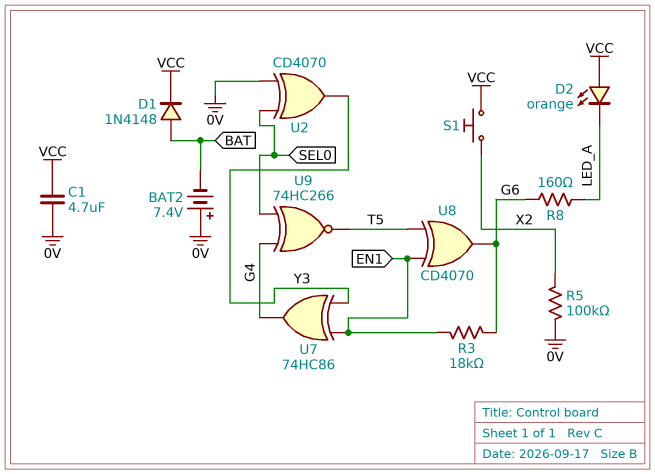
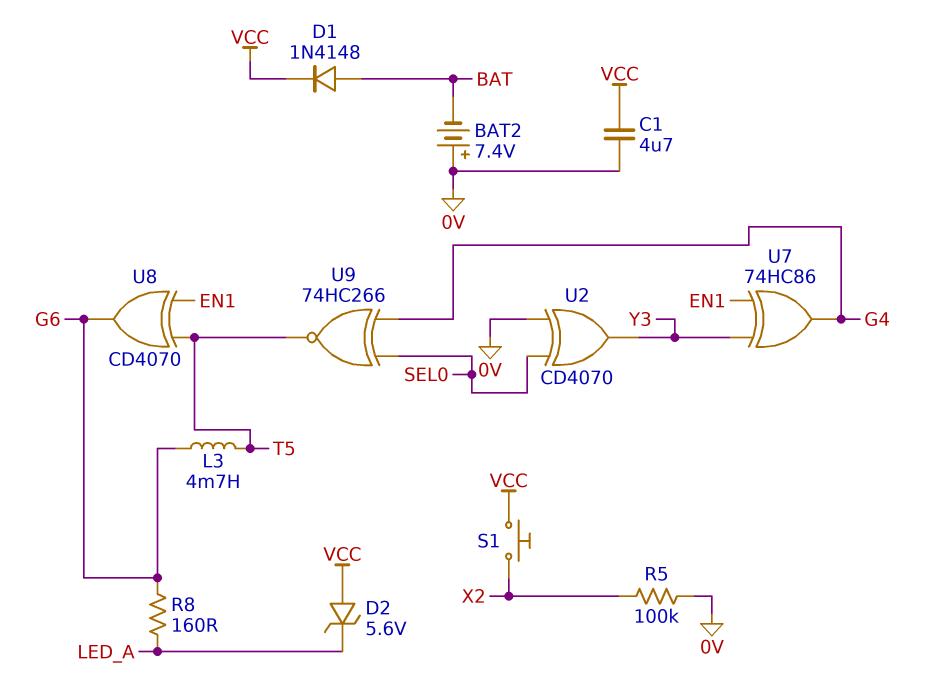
D2: LED orange (A VCC, K LED_A) -> zener 5.6V (A VCC, K LED_A)
L3: none -> 4.7mH (G6, T5)
R3: 18k (EN1, G6) -> none

